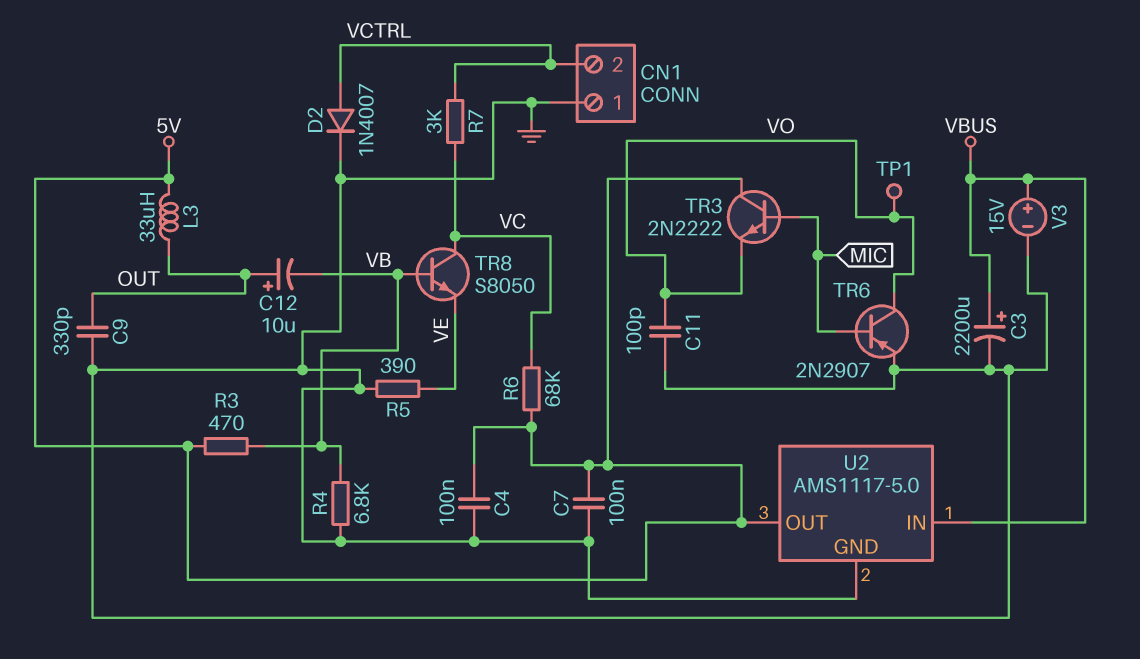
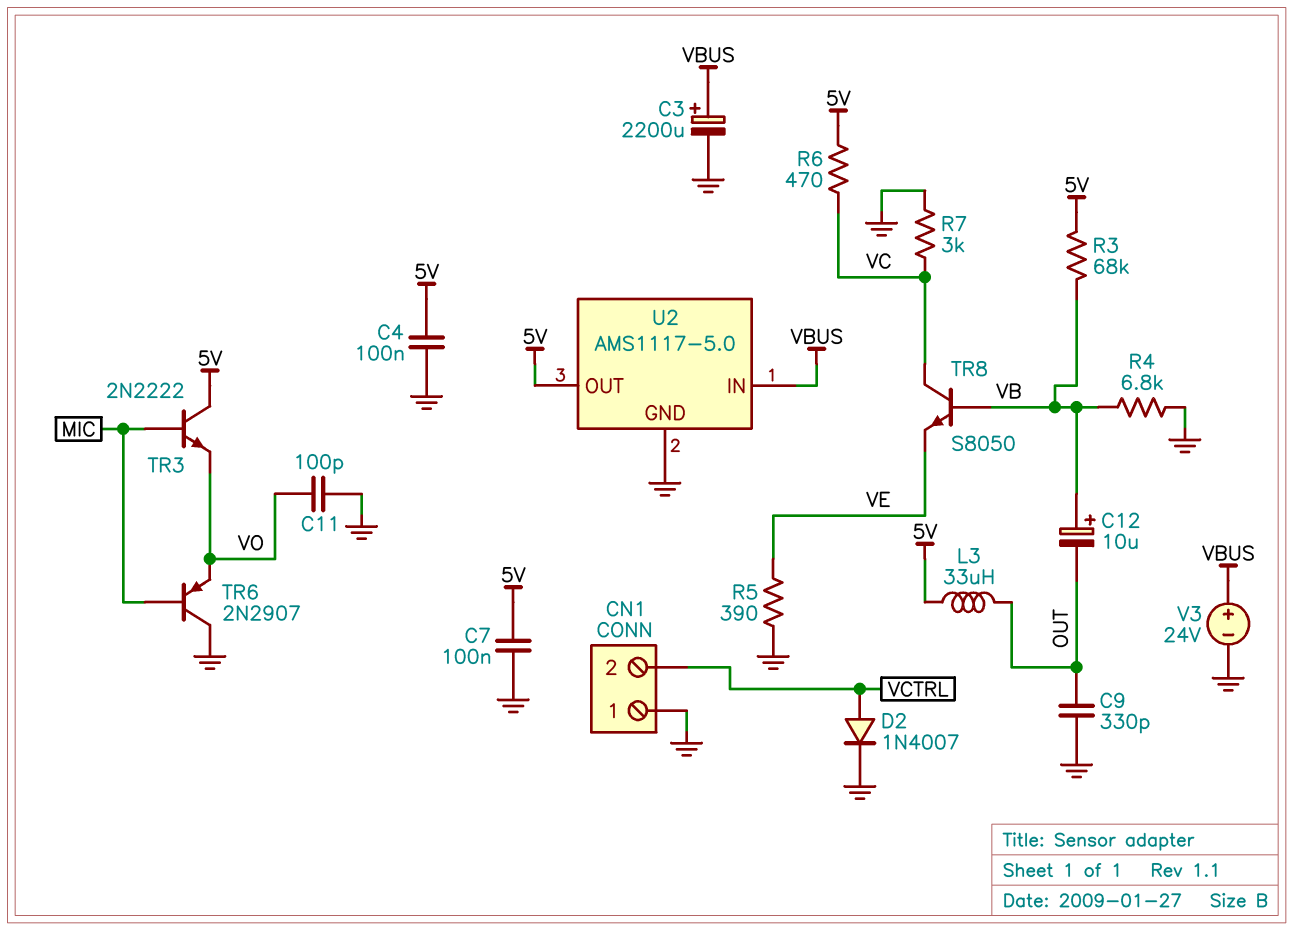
C12: 10uF (plus OUT, minus VB) -> 10uF (plus VB, minus OUT)
R3: 470 (5V, VB) -> 68k (5V, VB)
R6: 68k (5V, VC) -> 470 (5V, VC)
R7: 3k (VC, VCTRL) -> 3k (GND, VC)
TP1: test point (VO) -> none
TR6: PNP 2N2907 (B MIC, C VO, E GND) -> PNP 2N2907 (B MIC, C GND, E VO)
V3: 15V (plus VBUS, minus GND) -> 24V (plus VBUS, minus GND)

